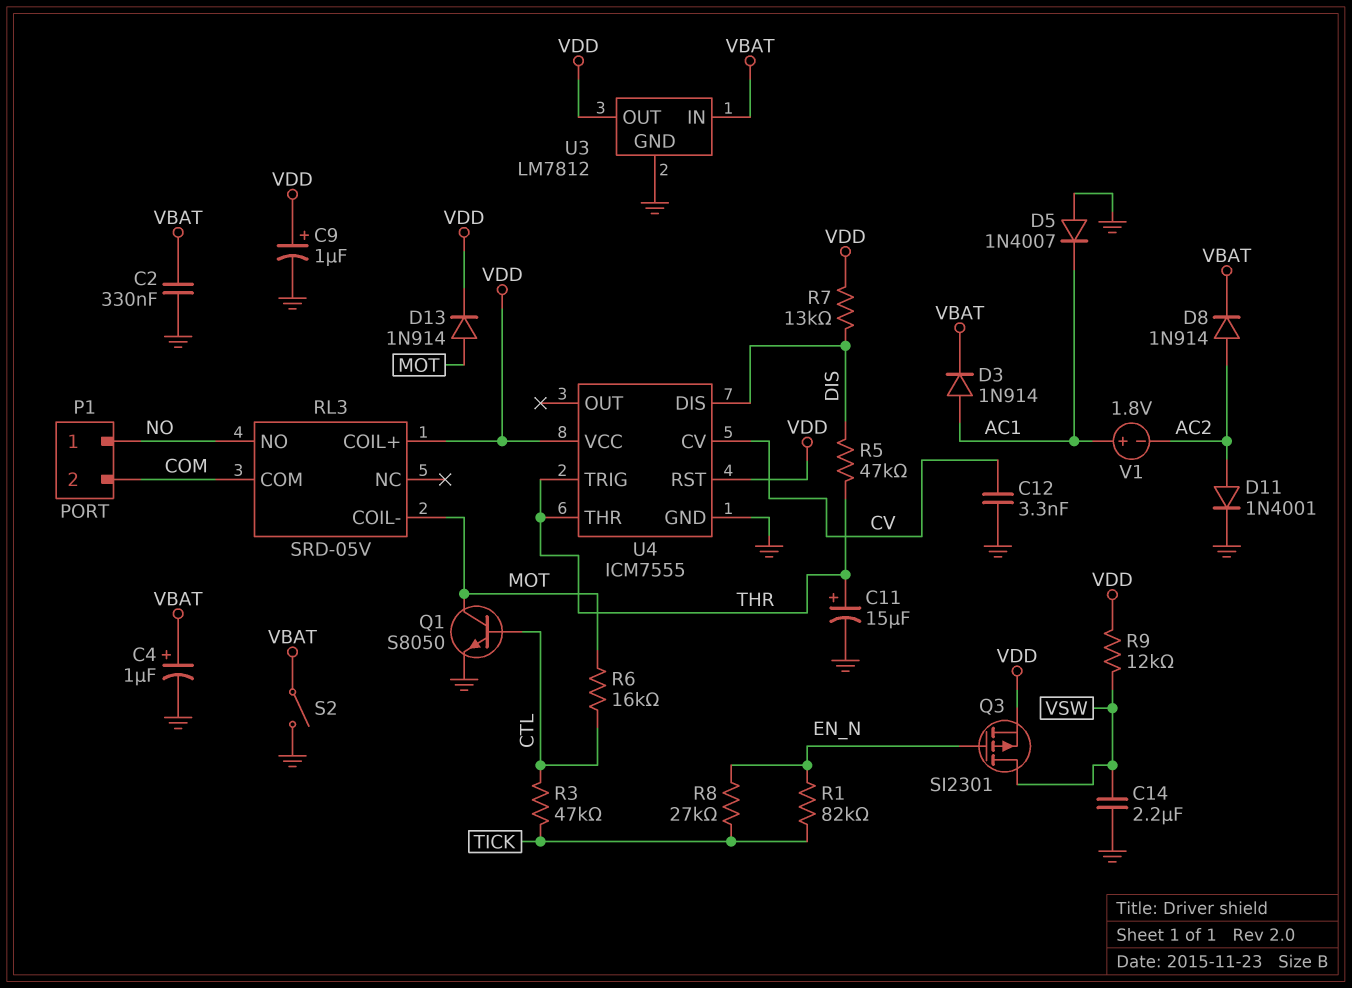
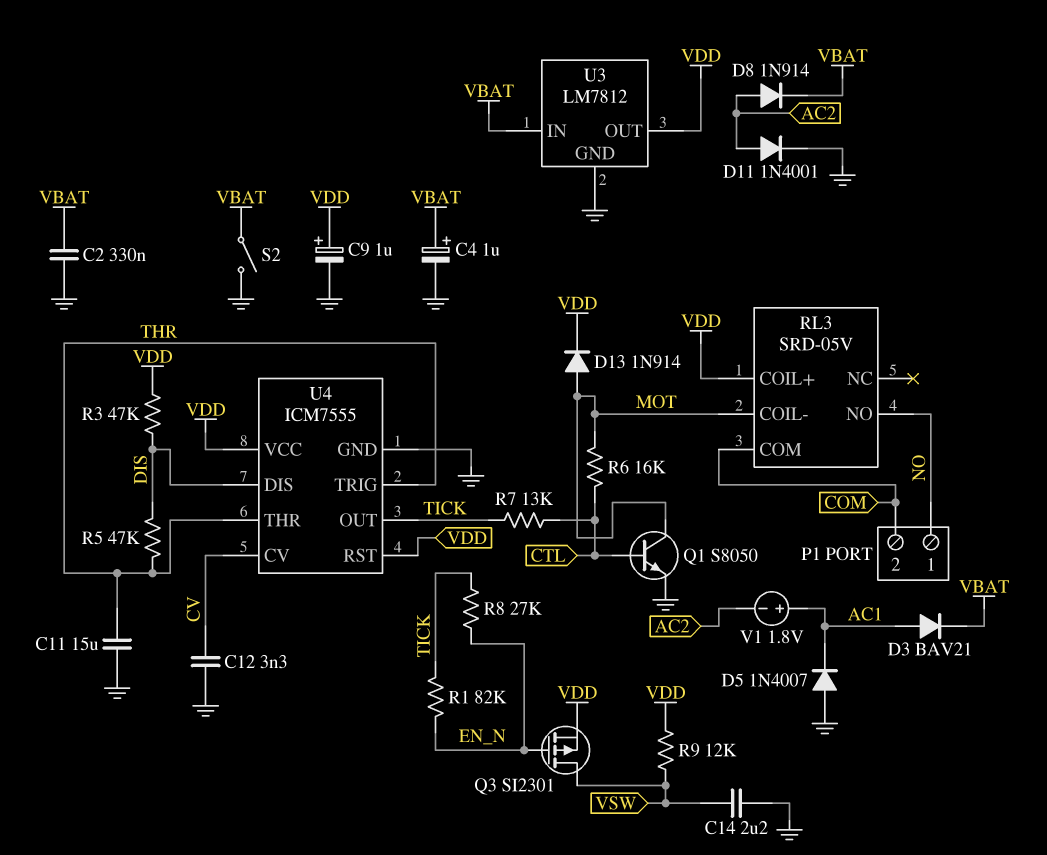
C11: 15uF (plus THR, minus GND) -> 15uF (GND, THR)
D3: diode 1N914 (A AC1, K VBAT) -> diode BAV21 (A AC1, K VBAT)
R3: 47k (CTL, TICK) -> 47k (DIS, VDD)
R7: 13k (DIS, VDD) -> 13k (CTL, TICK)
U4 pin OUT: none -> TICK

